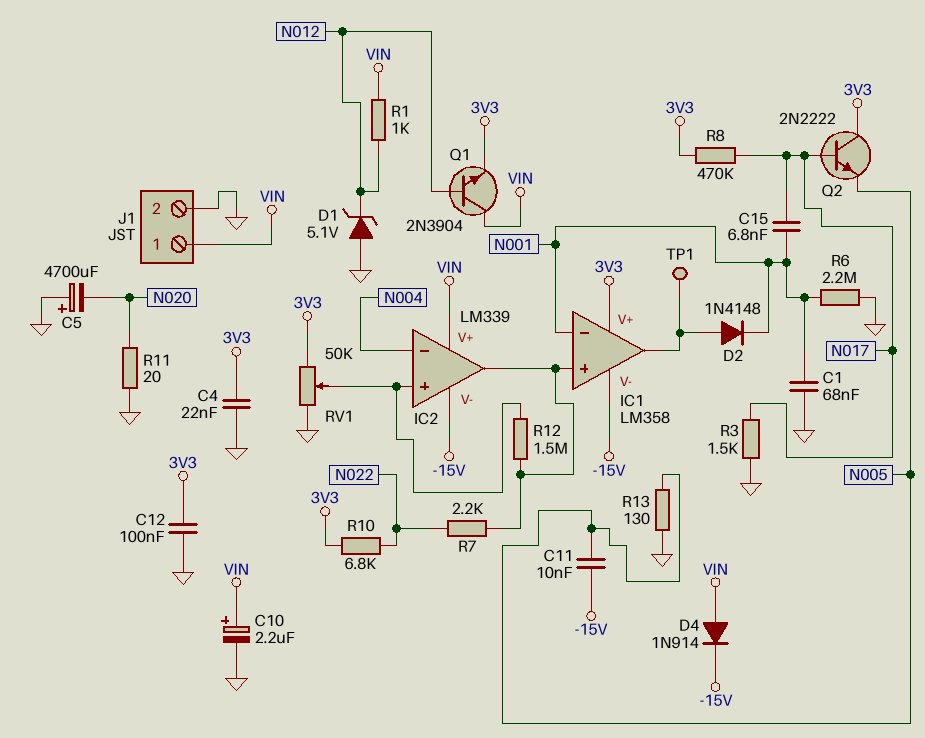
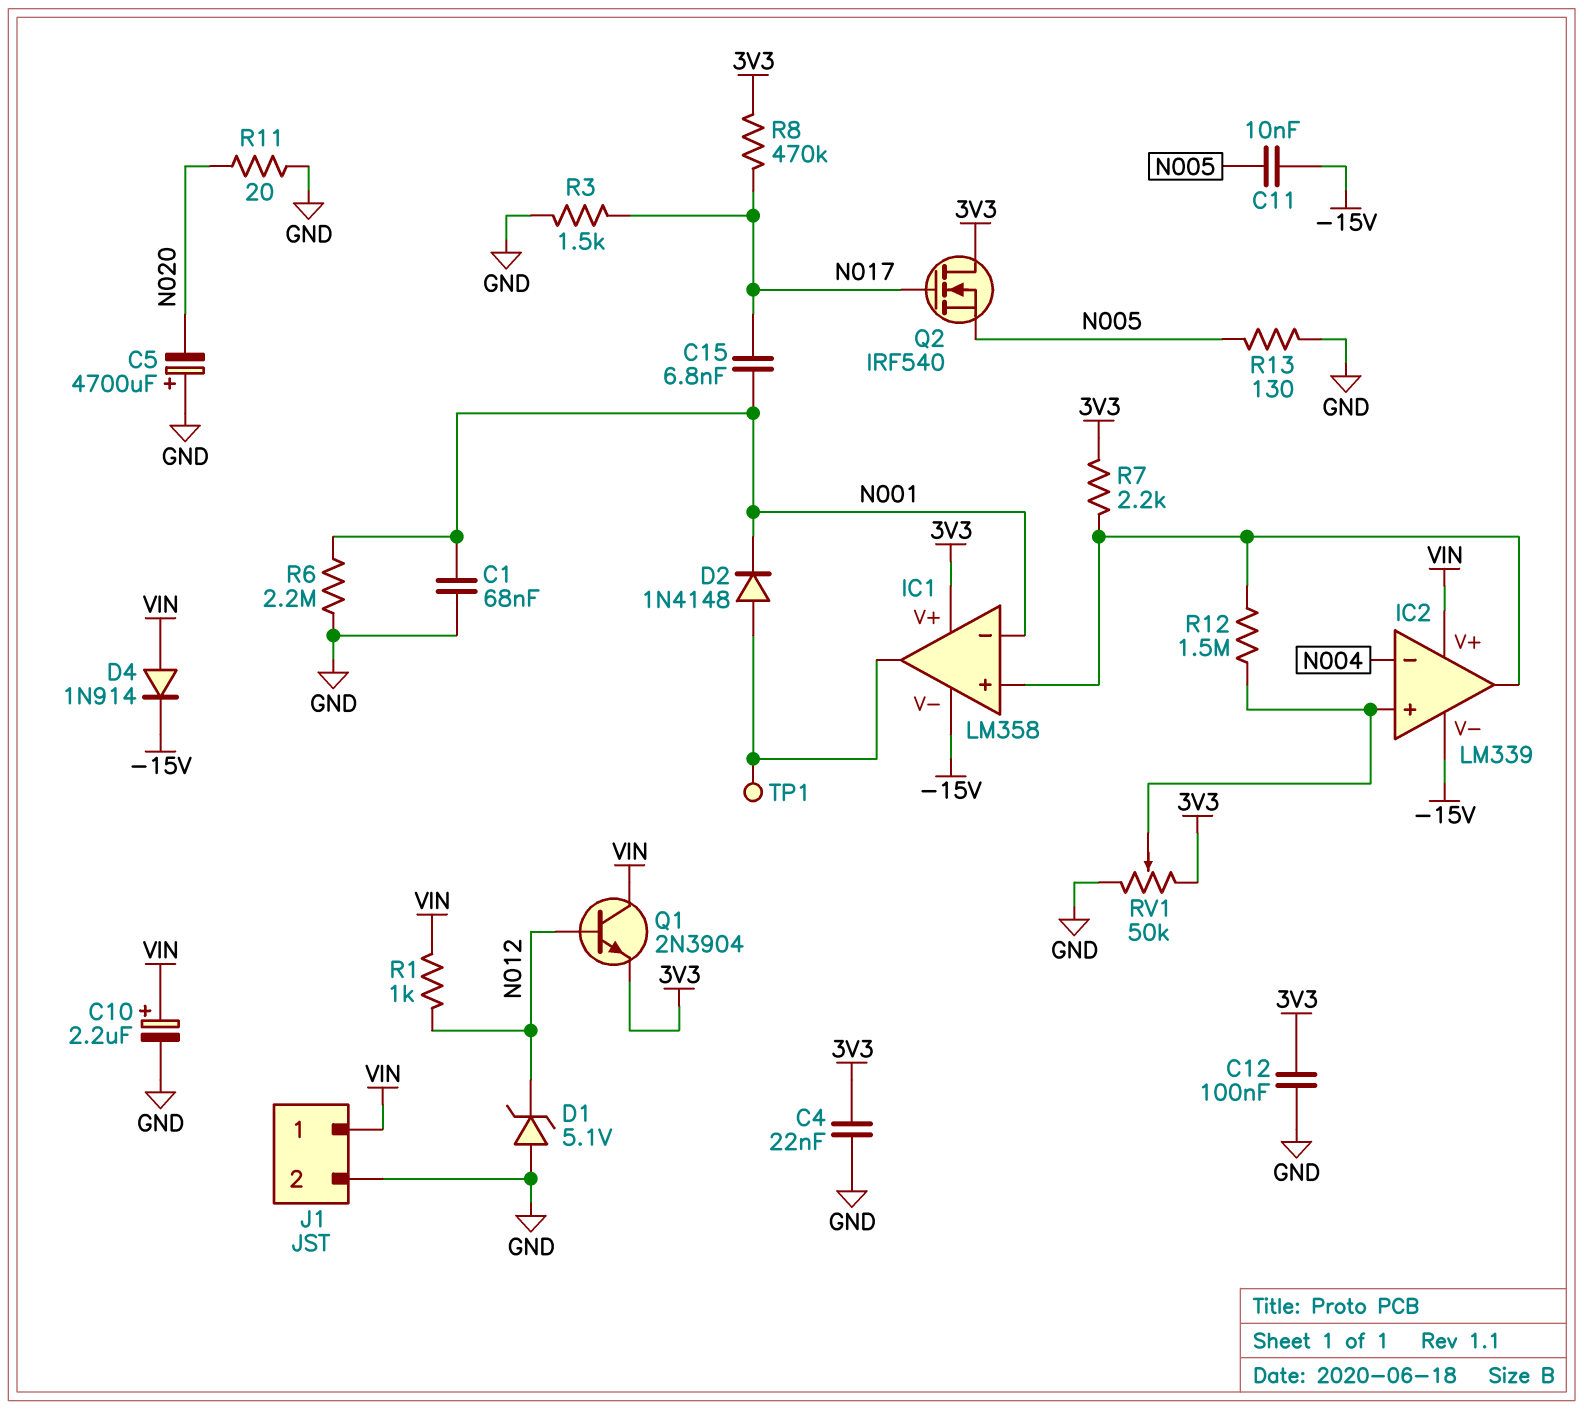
Q2: NPN 2N2222 (B N017, C 3V3, E N005) -> NMOS IRF540 (G N017, D 3V3, S N005)
R7: 2.2k (IC1/in+, N022) -> 2.2k (3V3, IC1/in+)
R10: 6.8k (3V3, N022) -> none

